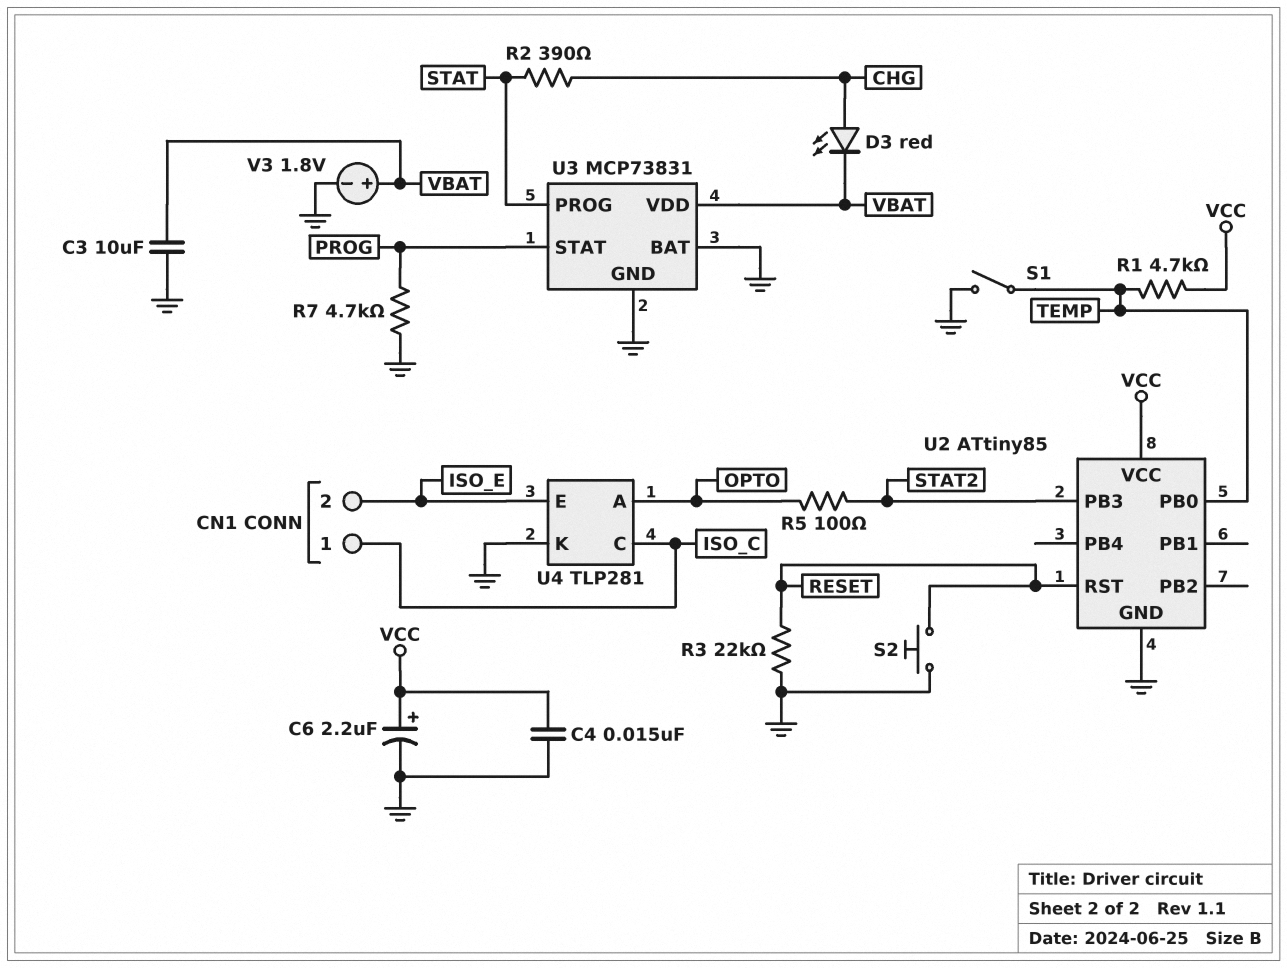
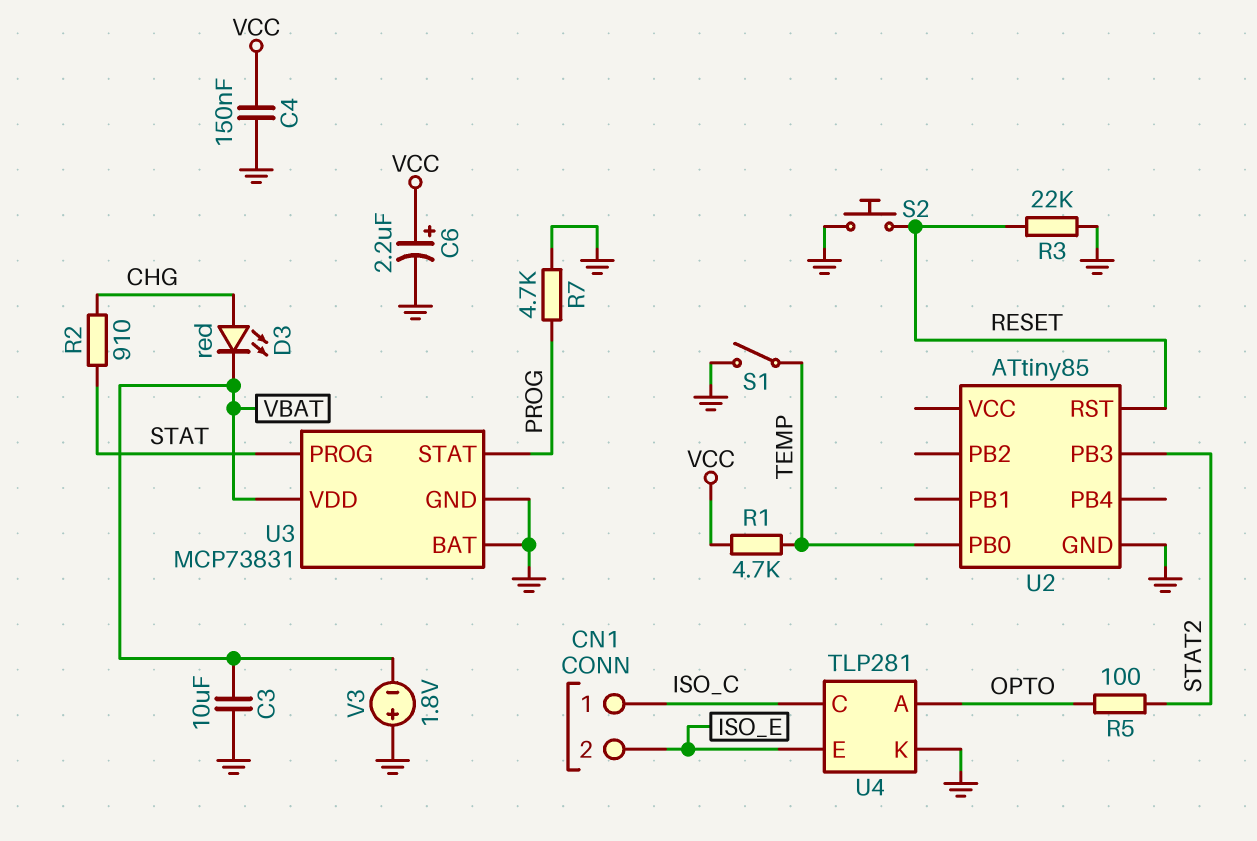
C4: 15nF (GND, VCC) -> 150nF (GND, VCC)
R2: 390 (CHG, STAT) -> 910 (CHG, STAT)
U2 pin VCC: VCC -> none
V3: 1.8V (plus VBAT, minus GND) -> 1.8V (plus GND, minus VBAT)

